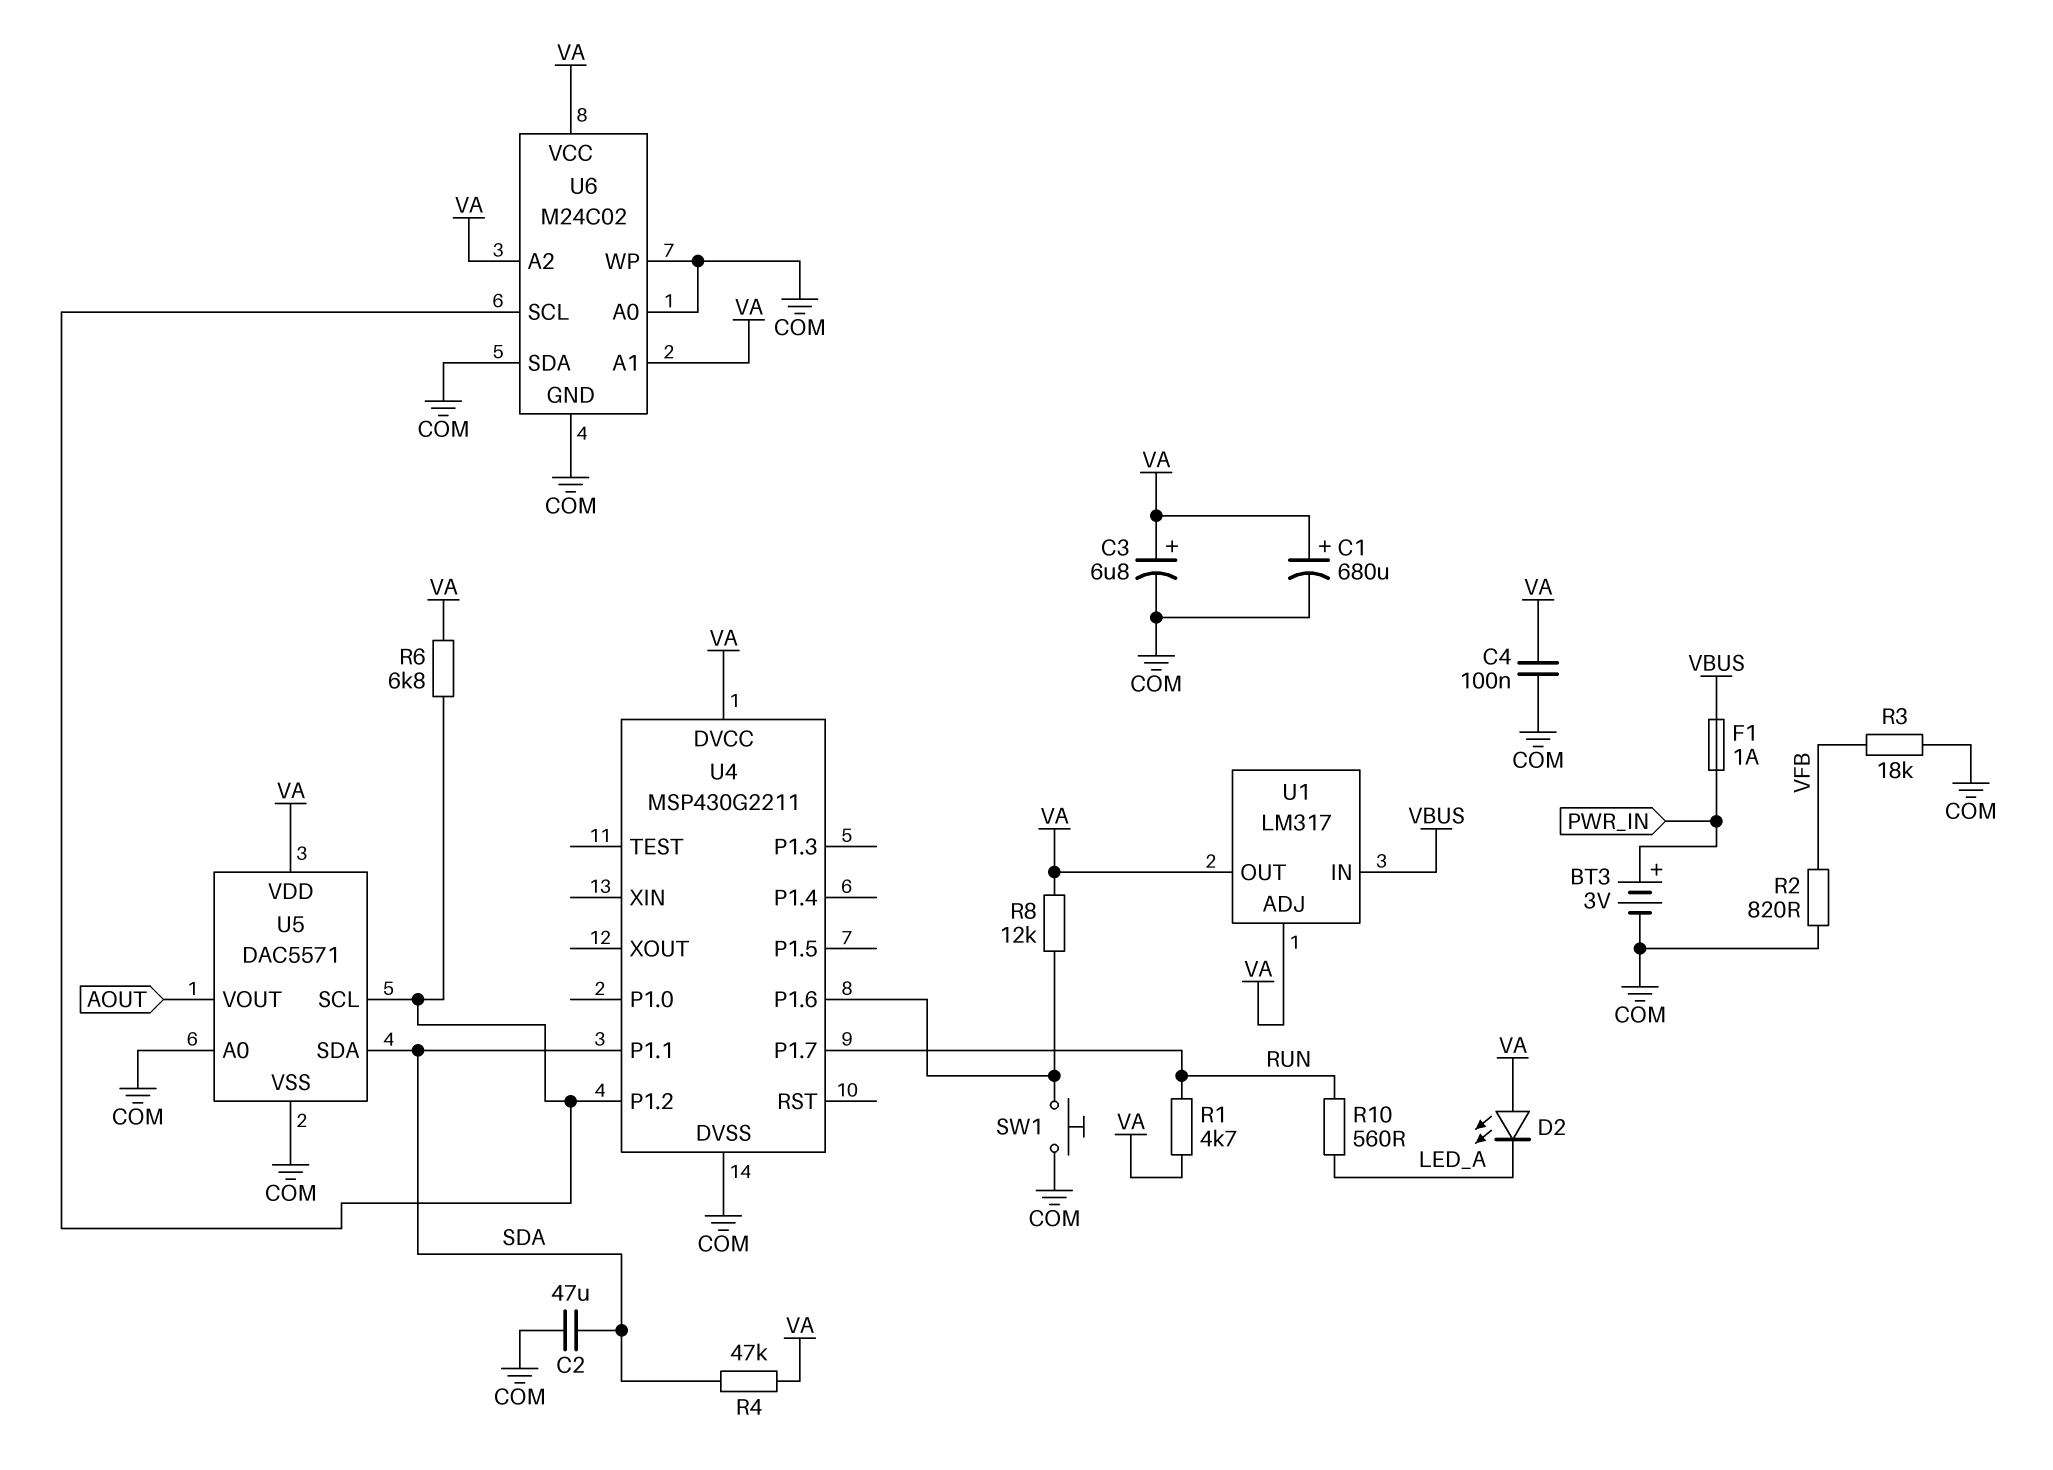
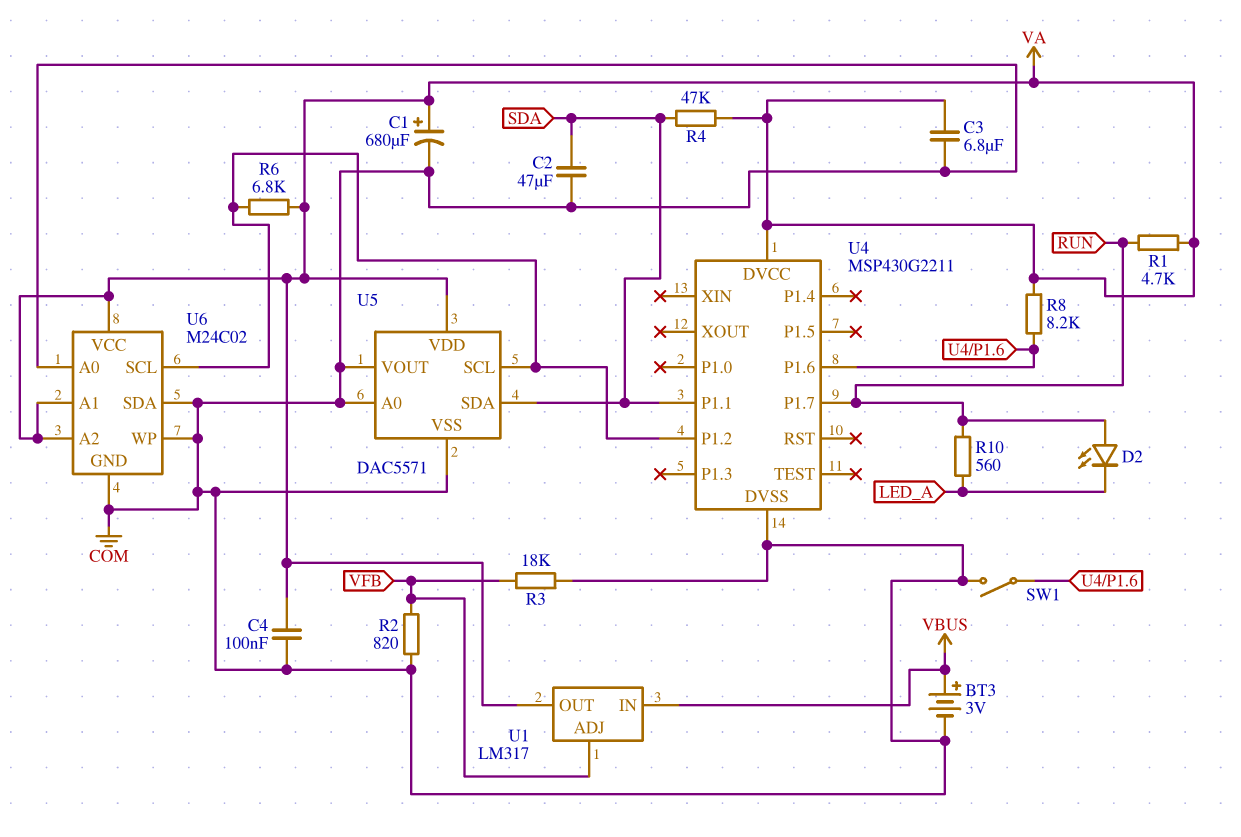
BT3: 3V (plus PWR_IN, minus COM) -> 3V (plus VBUS, minus COM)
C3: 6.8uF (plus VA, minus COM) -> 6.8uF (COM, VA)
D2: LED (A VA, K LED_A) -> LED (A RUN, K LED_A)
F1: 1A (PWR_IN, VBUS) -> none
R8: 12k (U4/P1.6, VA) -> 8.2k (U4/P1.6, VA)
SW1: button (COM, U4/P1.6) -> switch (COM, U4/P1.6)
U1 pin ADJ: VA -> VFB
U5 pin VOUT: AOUT -> COM

